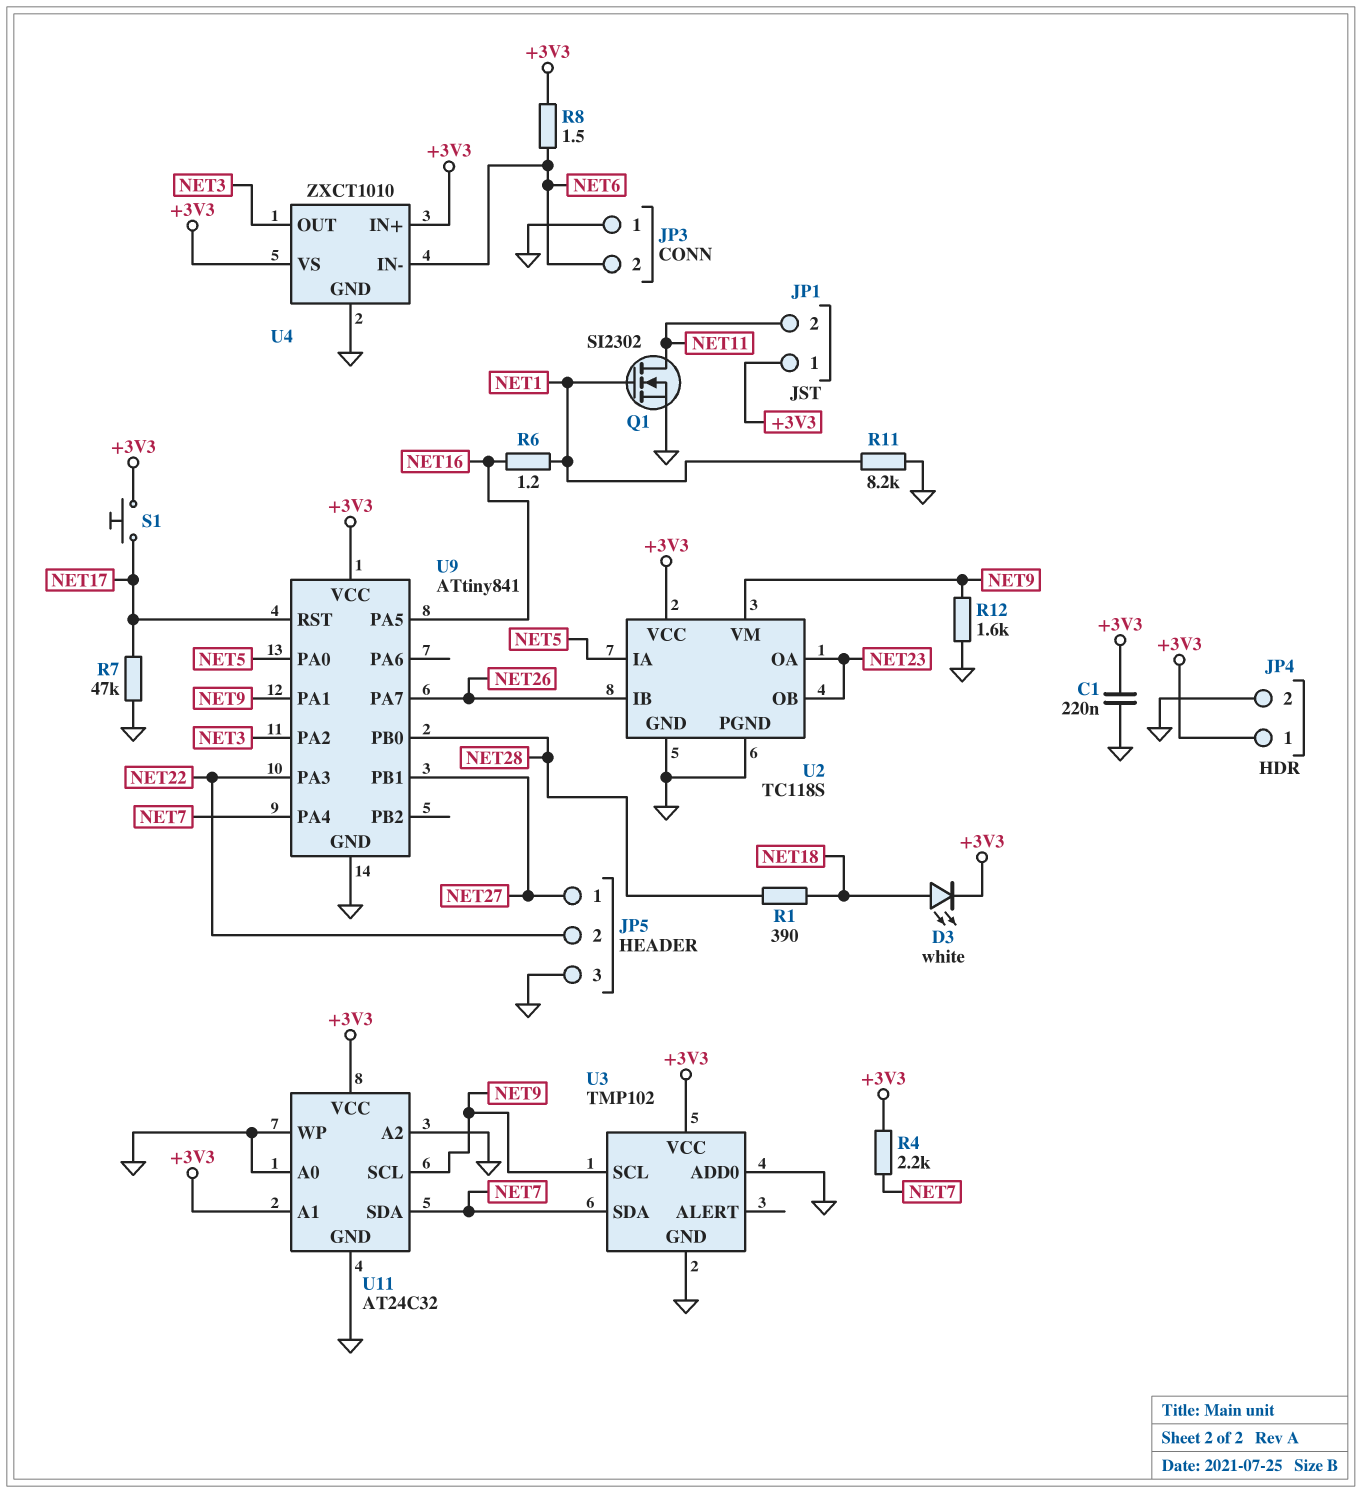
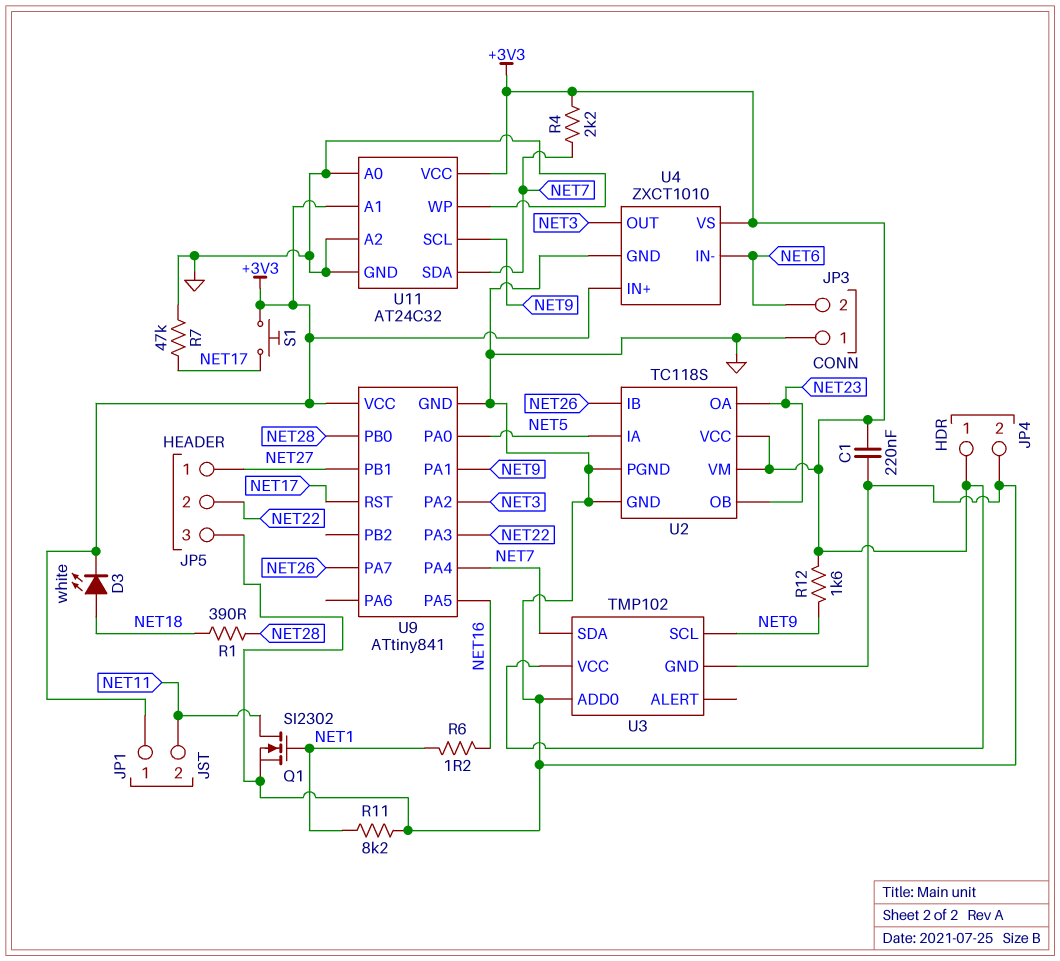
R8: 1.5 (+3V3, NET6) -> none
R12: 1.6k (GND, NET9) -> 1.6k (+3V3, NET9)
U2 pin VM: NET9 -> +3V3

